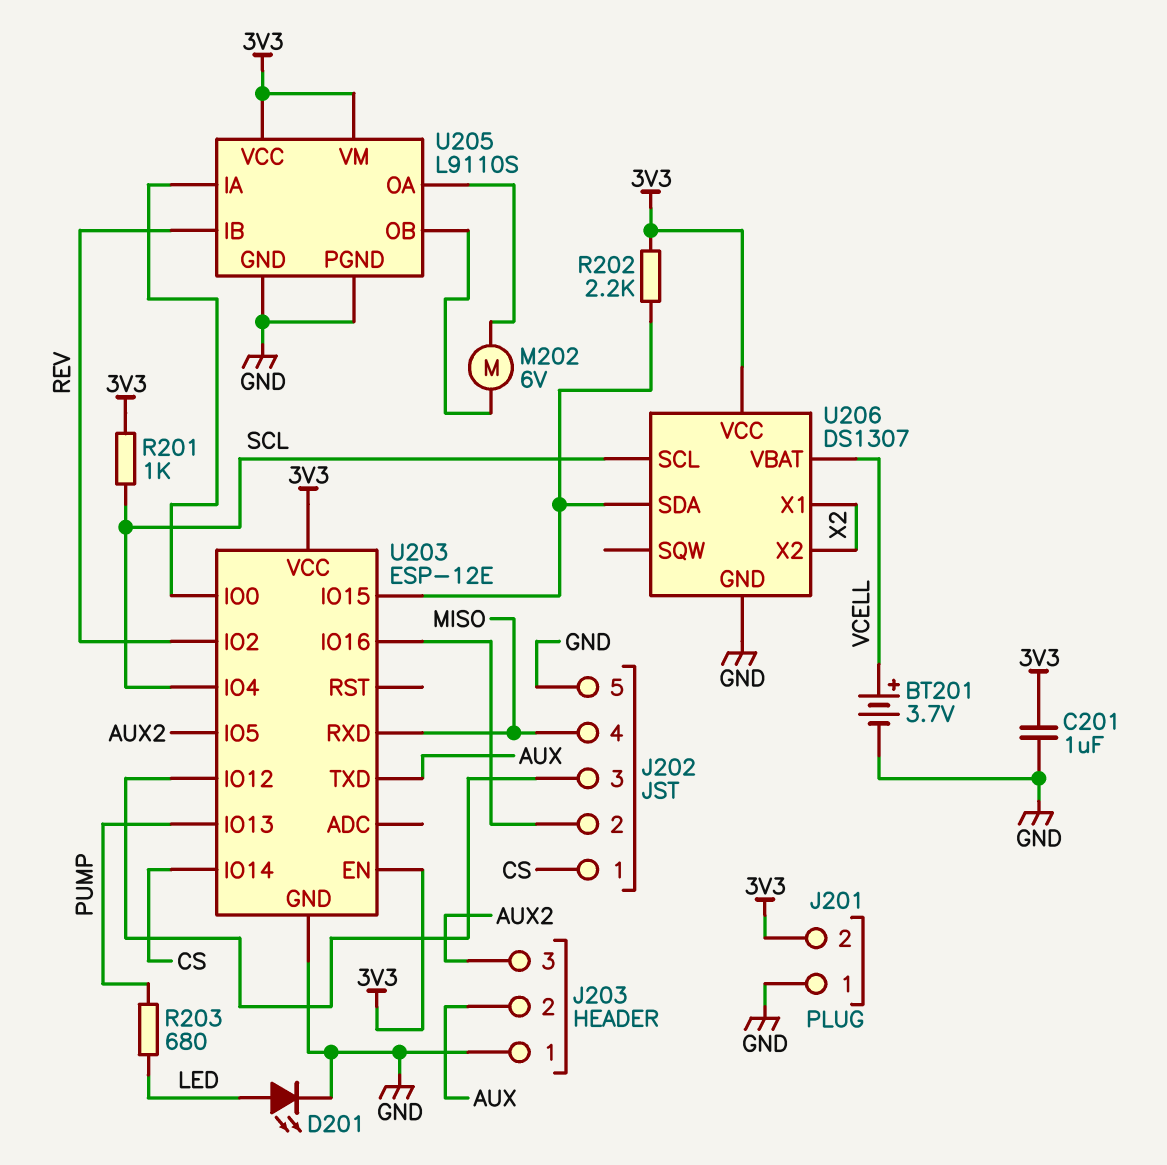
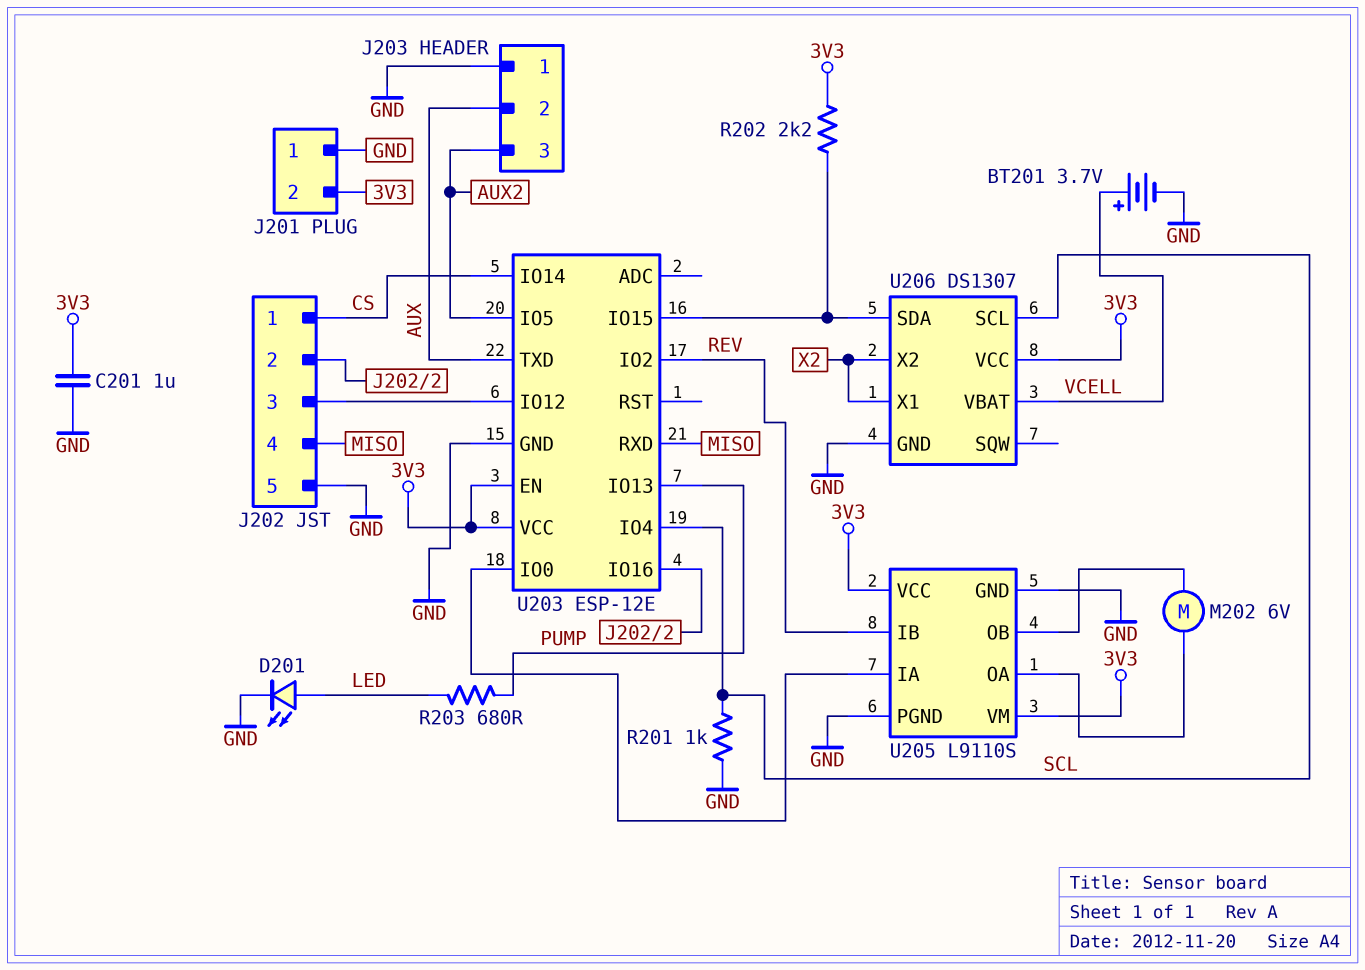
R201: 1k (3V3, SCL) -> 1k (GND, SCL)

